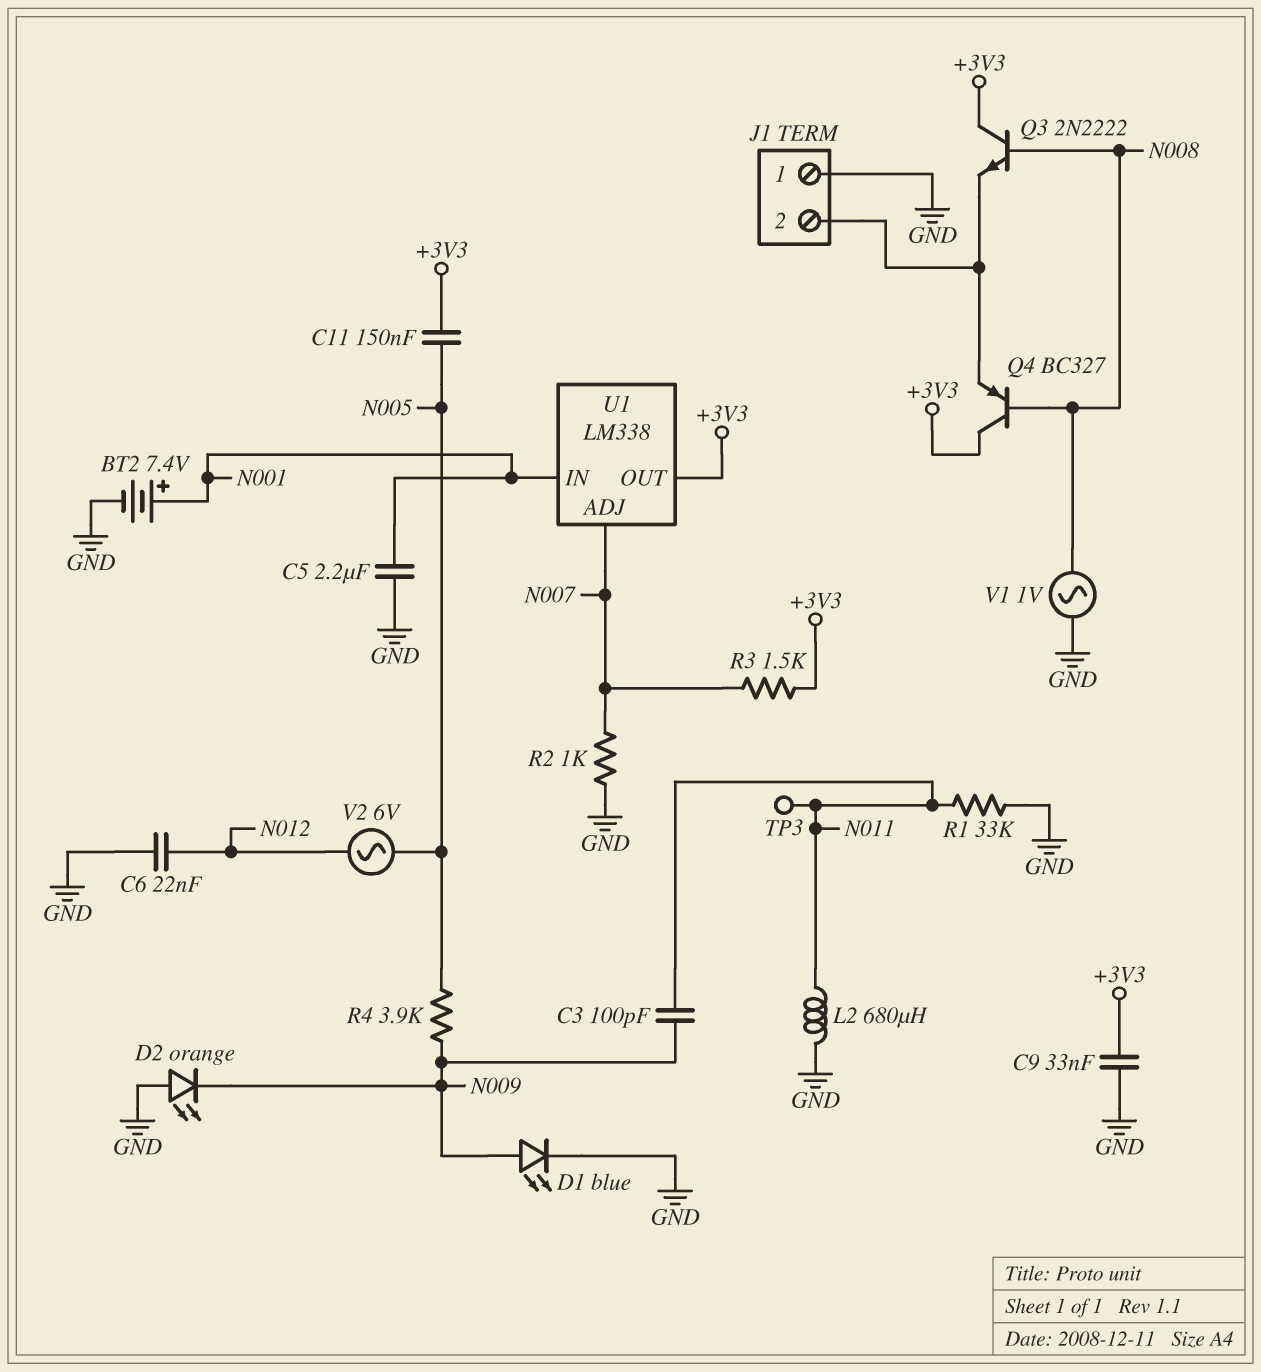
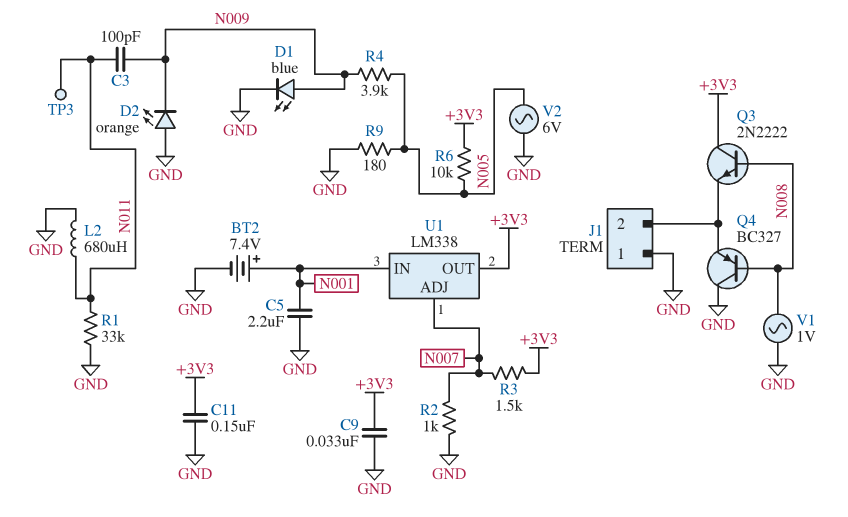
C6: 22nF (GND, N012) -> none
C11: 150nF (+3V3, N005) -> 150nF (+3V3, GND)
Q4: PNP BC327 (B N008, C +3V3, E J1/2) -> PNP BC327 (B N008, C GND, E J1/2)
R6: none -> 10k (+3V3, N005)
R9: none -> 180 (GND, N005)
V2: AC 6V (N005, N012) -> AC 6V (GND, N005)

